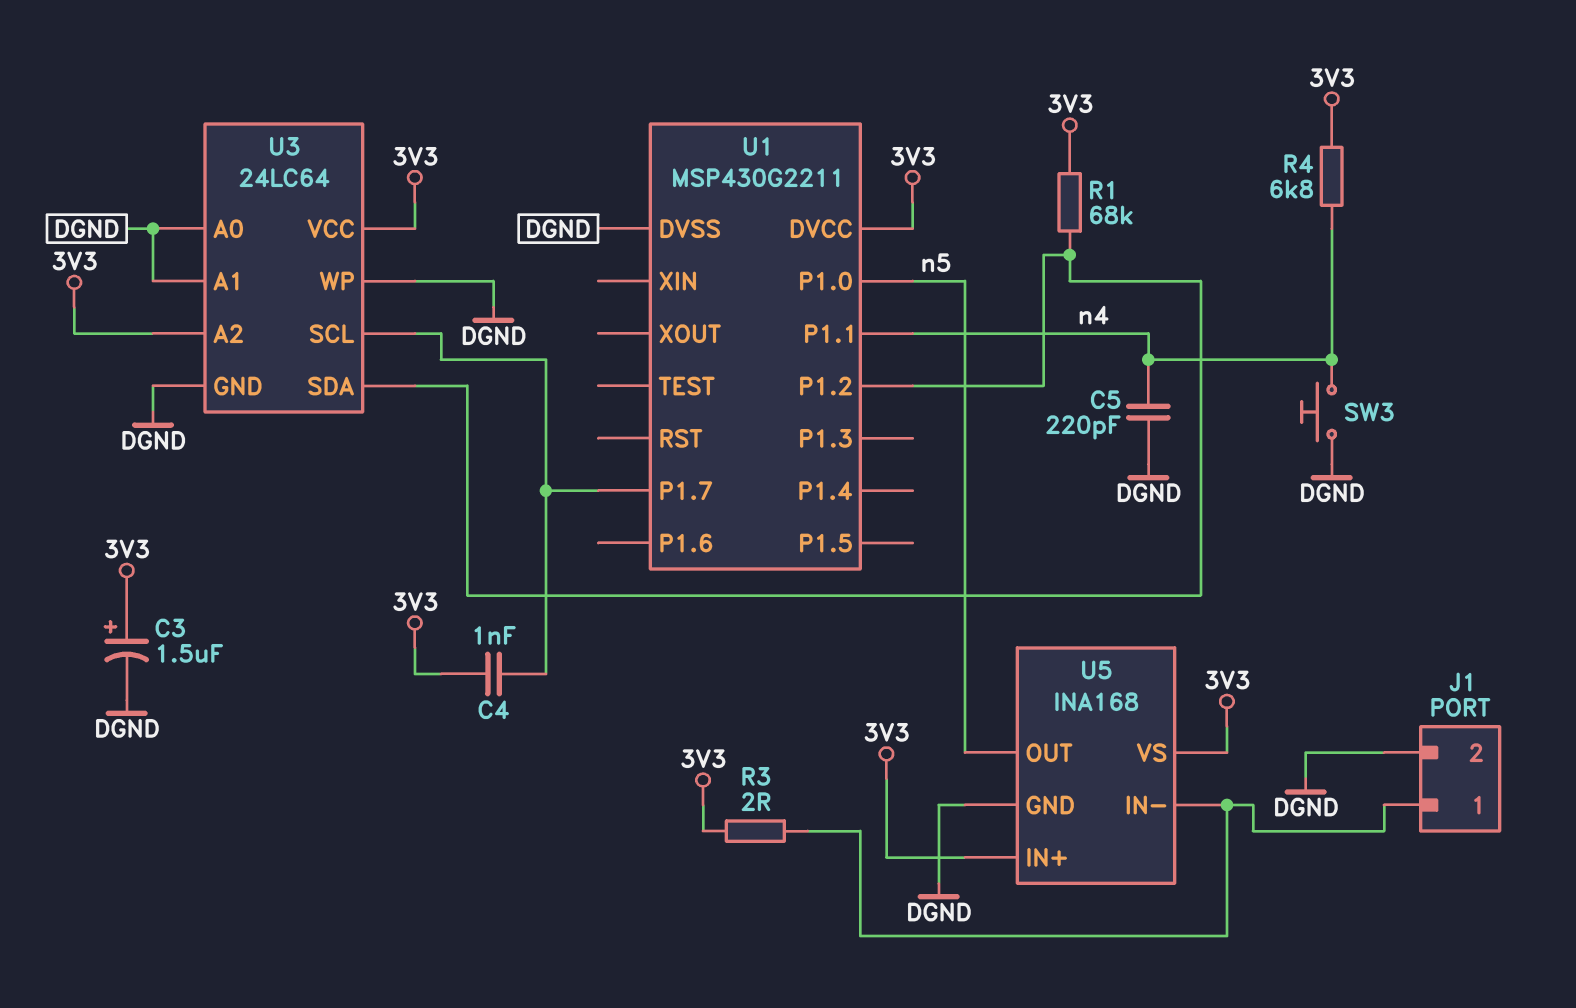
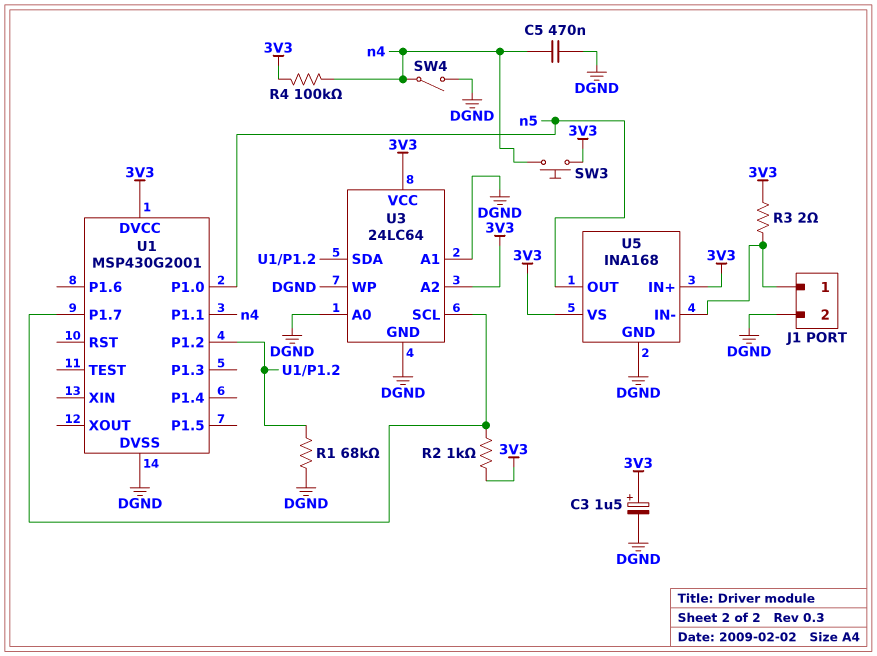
C4: 1nF (3V3, U1/P1.7) -> none
C5: 220pF (DGND, n4) -> 470nF (DGND, n4)
R1: 68k (3V3, U1/P1.2) -> 68k (DGND, U1/P1.2)
R2: none -> 1k (3V3, U1/P1.7)
R4: 6.8k (3V3, n4) -> 100k (3V3, n4)
SW3: button (DGND, n4) -> button (3V3, n4)
SW4: none -> switch (DGND, n4)
U1: MSP430G2211 -> MSP430G2001

